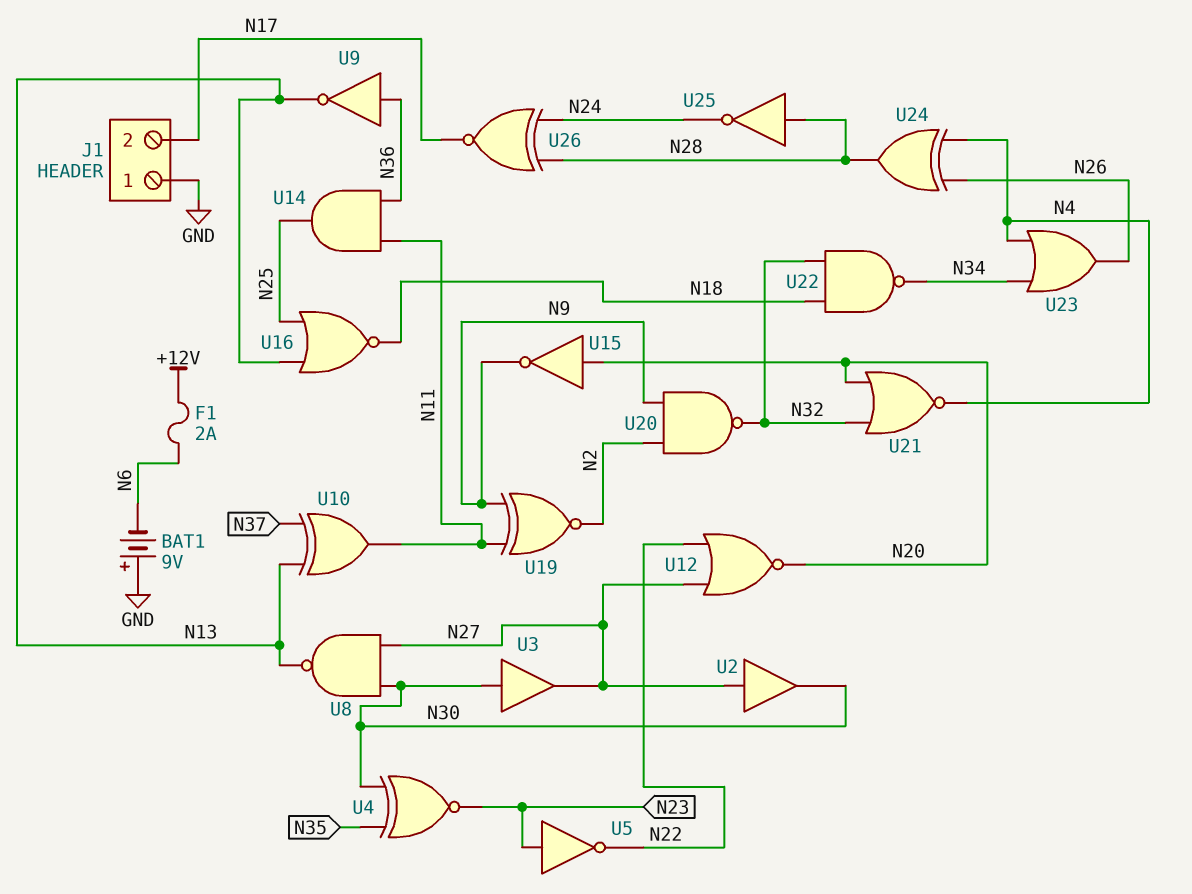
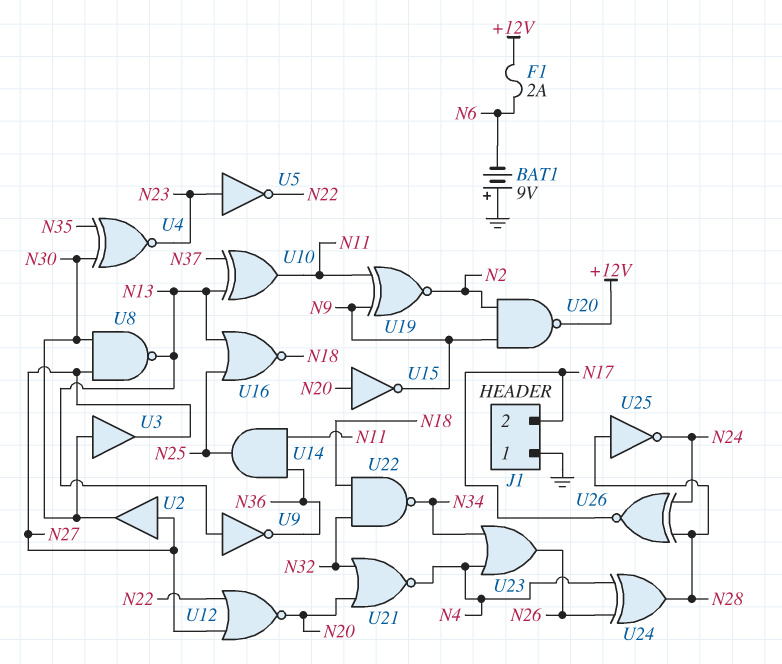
U9: NOT (in N36, out N13) -> NOT (in N13, out N36)
U20: NAND (in N2, in N9, out N32) -> NAND (in N2, in N9, out +12V)

